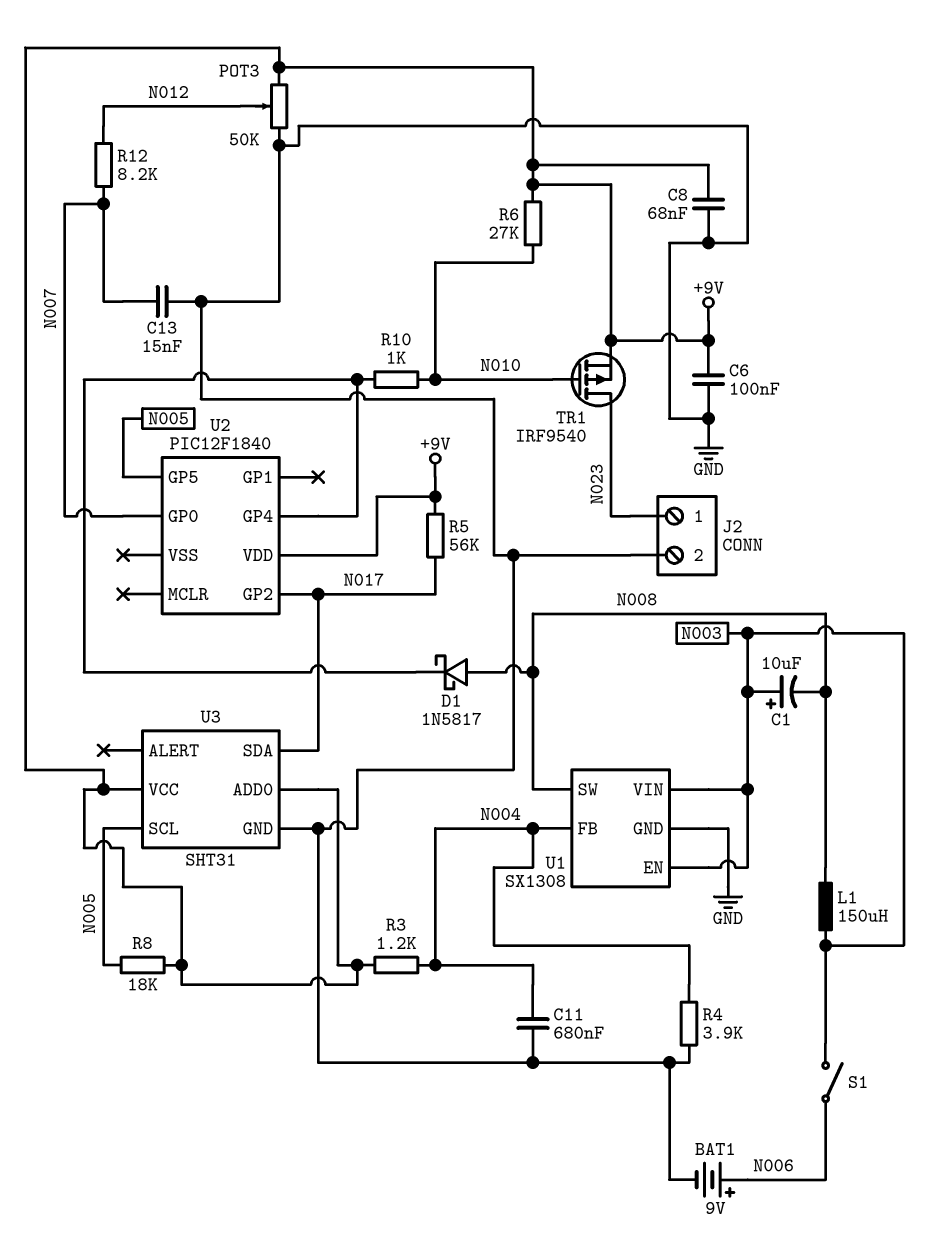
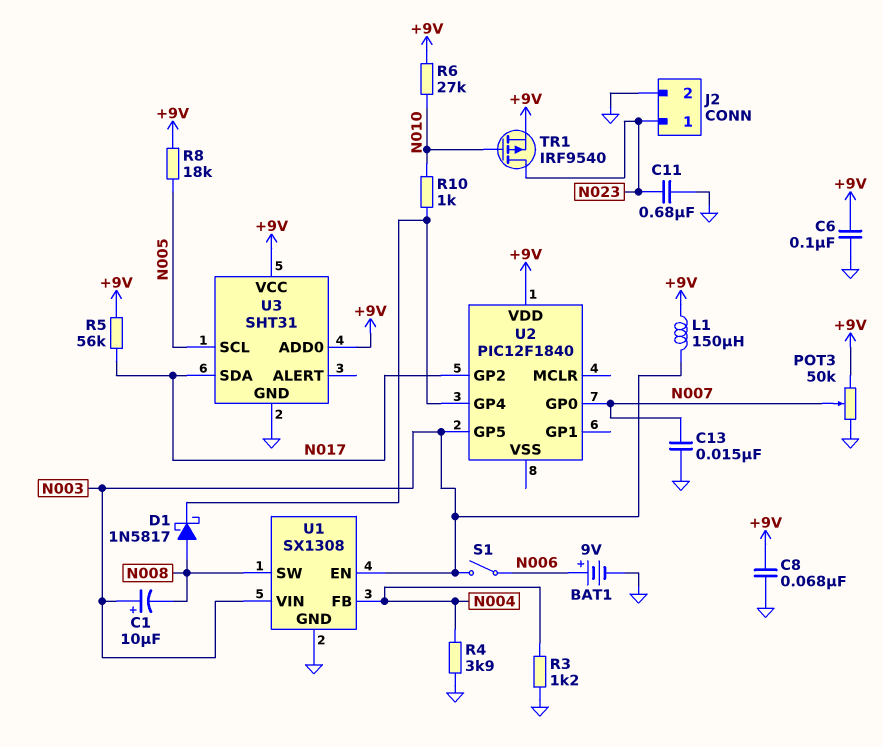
C11: 680nF (GND, N004) -> 680nF (GND, N023)
L1: 150uH (N003, N008) -> 150uH (+9V, N003)
POT3: 50k (+9V, GND, wiper N012) -> 50k (+9V, GND, wiper N007)
R3: 1.2k (+9V, N004) -> 1.2k (GND, N004)
R12: 8.2k (N007, N012) -> none
U2 pin GP5: N005 -> N003

